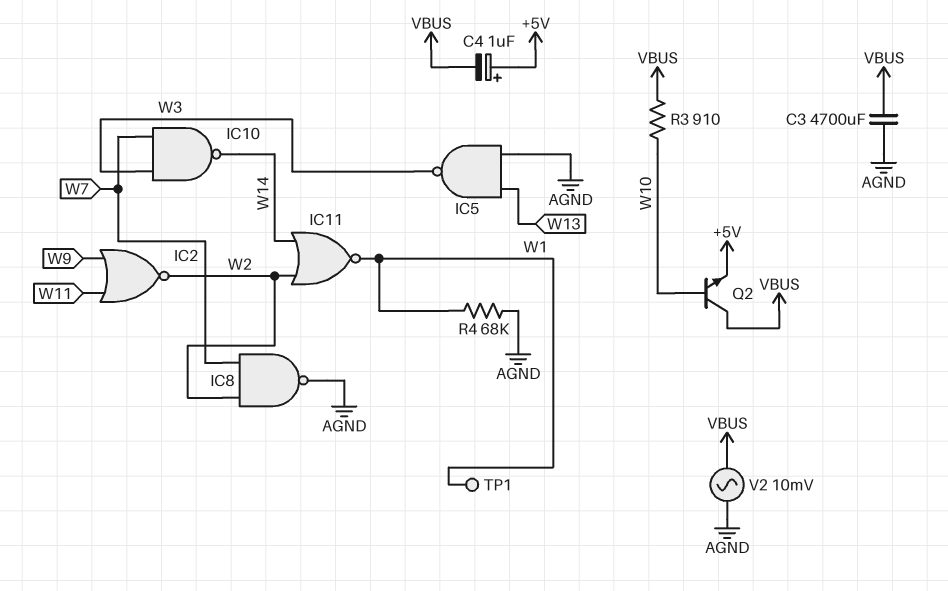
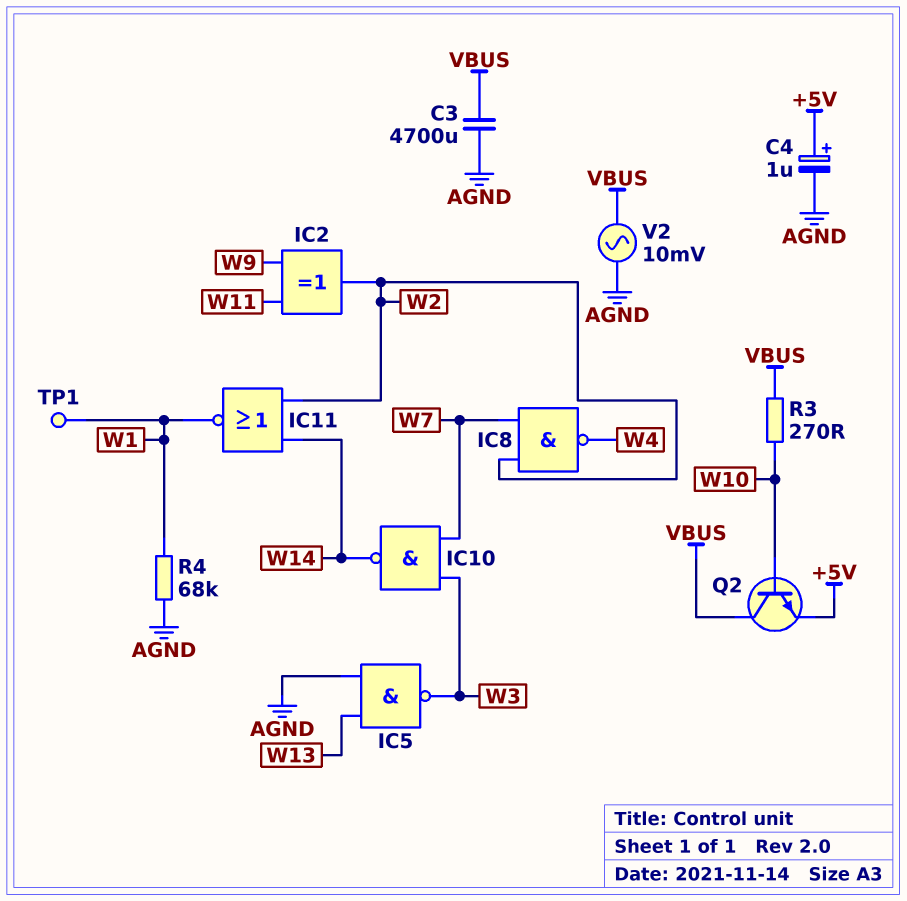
C4: 1uF (plus +5V, minus VBUS) -> 1uF (plus +5V, minus AGND)
IC2: NOR (in W9, in W11, out W2) -> XOR (in W9, in W11, out W2)
IC8: NAND (in W2, in W7, out AGND) -> NAND (in W2, in W7, out W4)
R3: 910 (VBUS, W10) -> 270 (VBUS, W10)

